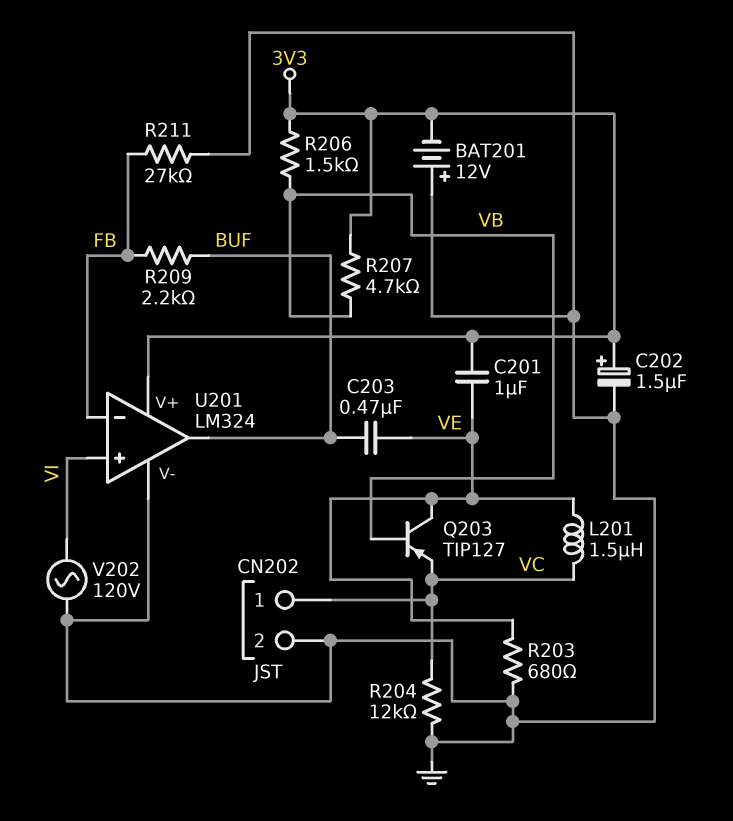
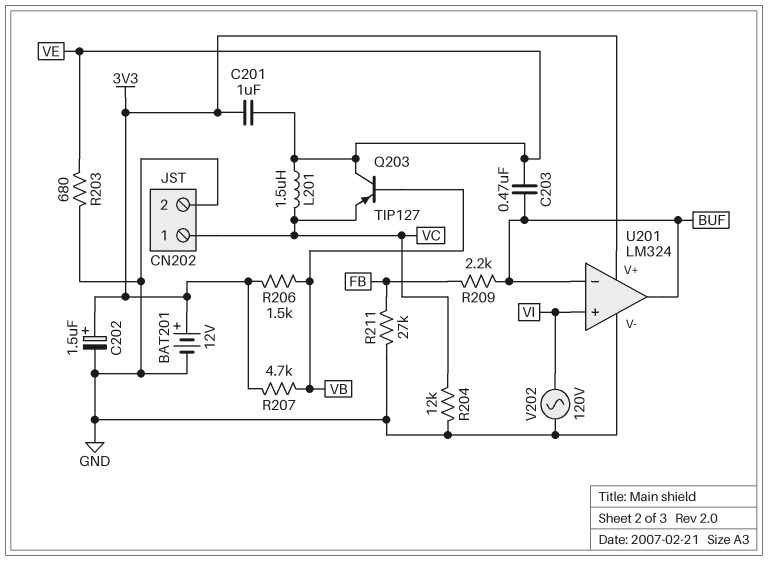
BAT201: 12V (plus GND, minus 3V3) -> 12V (plus 3V3, minus GND)
U201 pin in-: FB -> BUF

